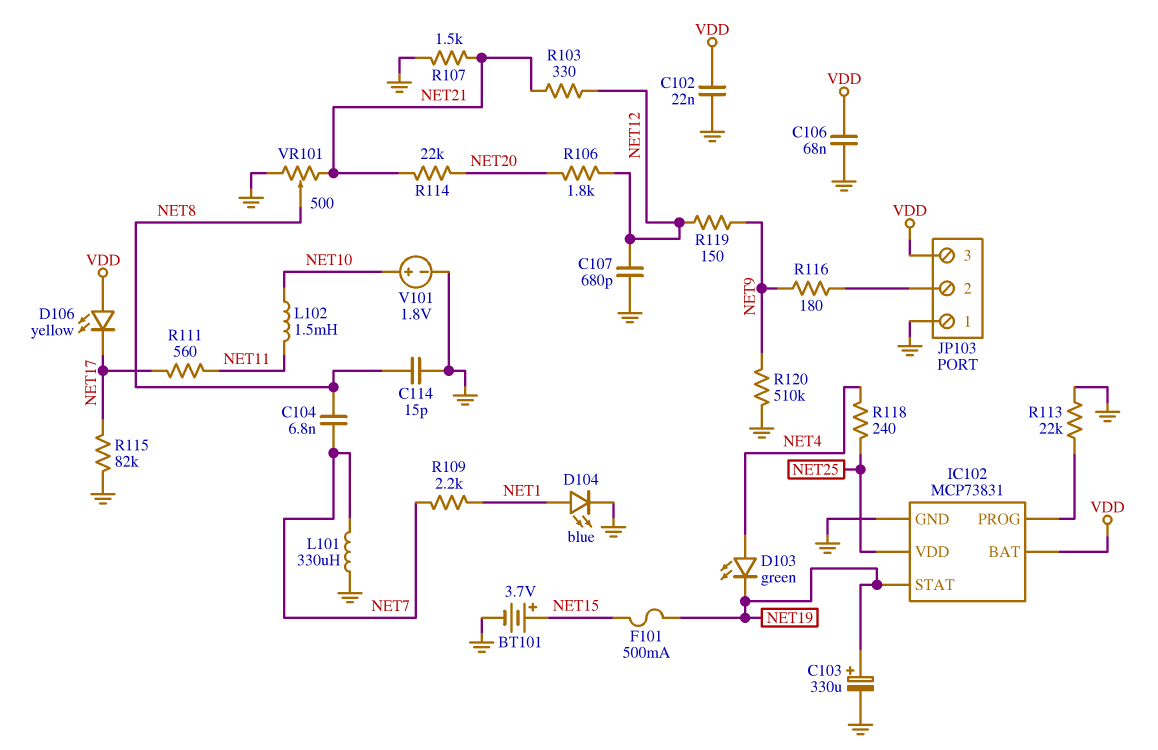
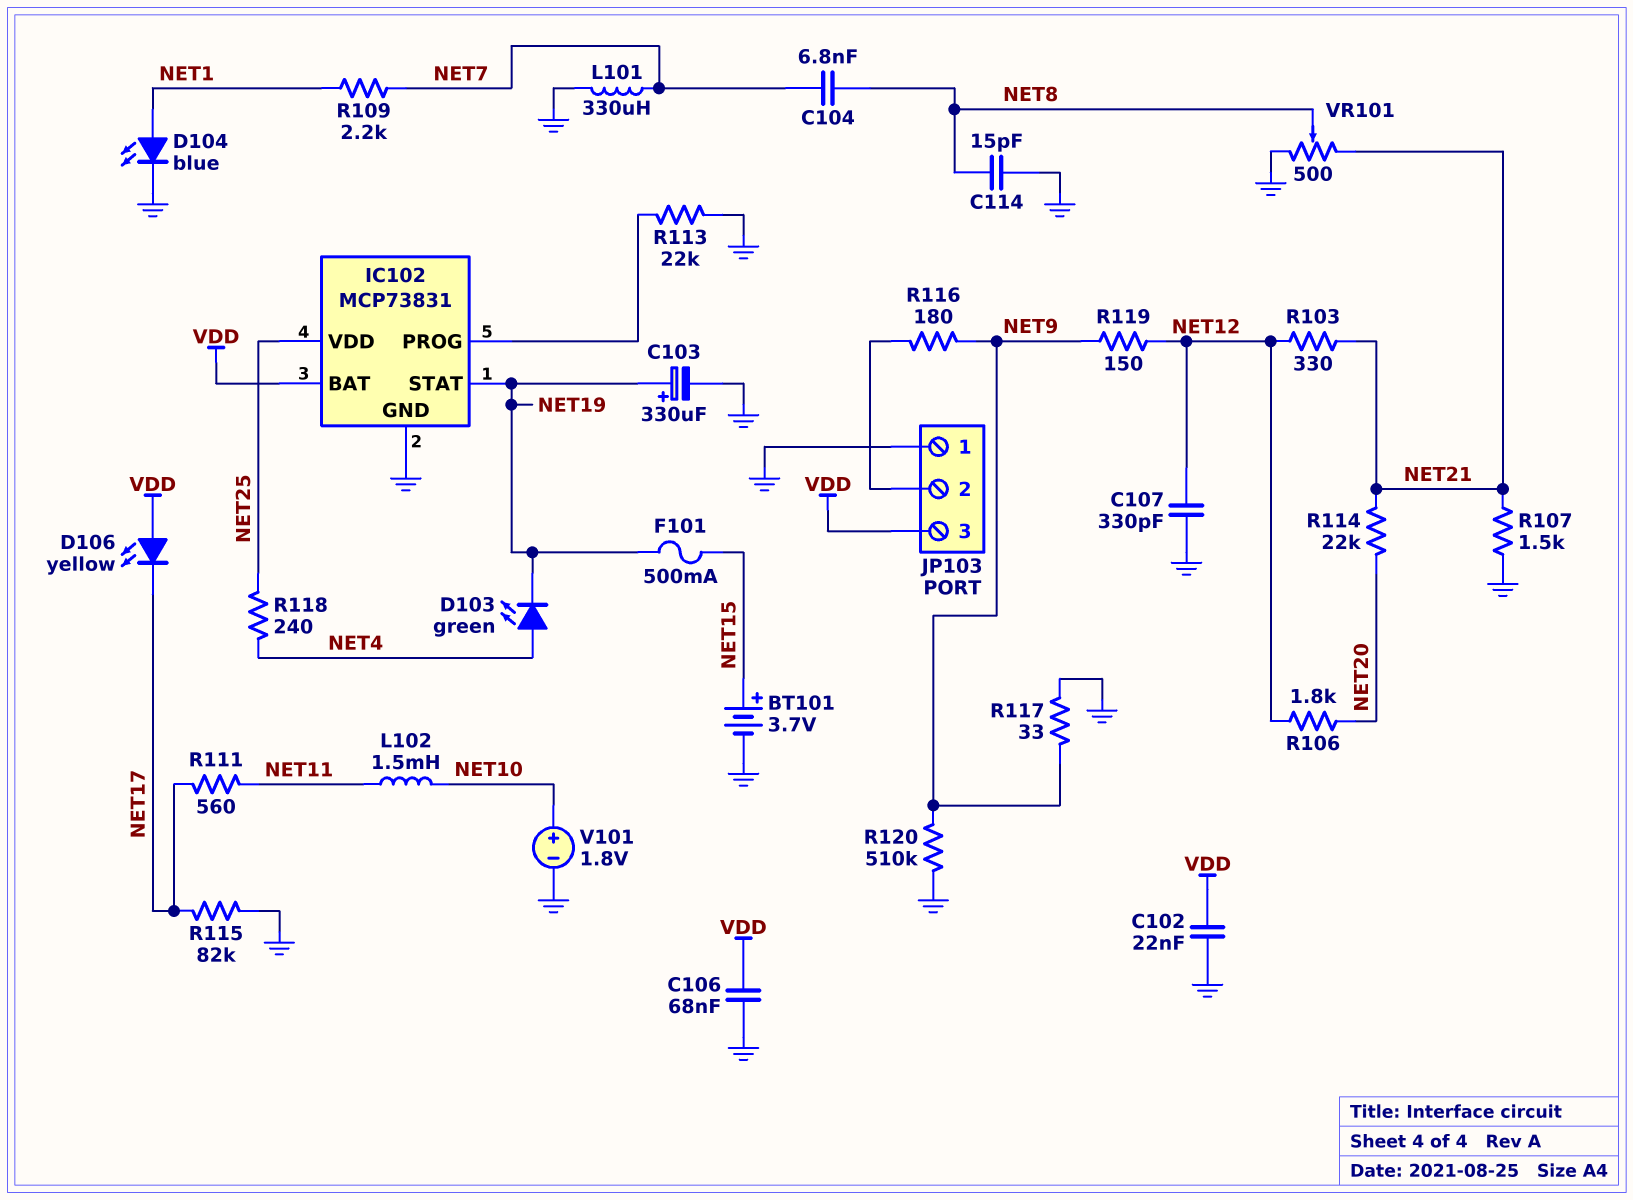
C107: 680pF (GND, NET12) -> 330pF (GND, NET12)
R117: none -> 33 (GND, NET9)

